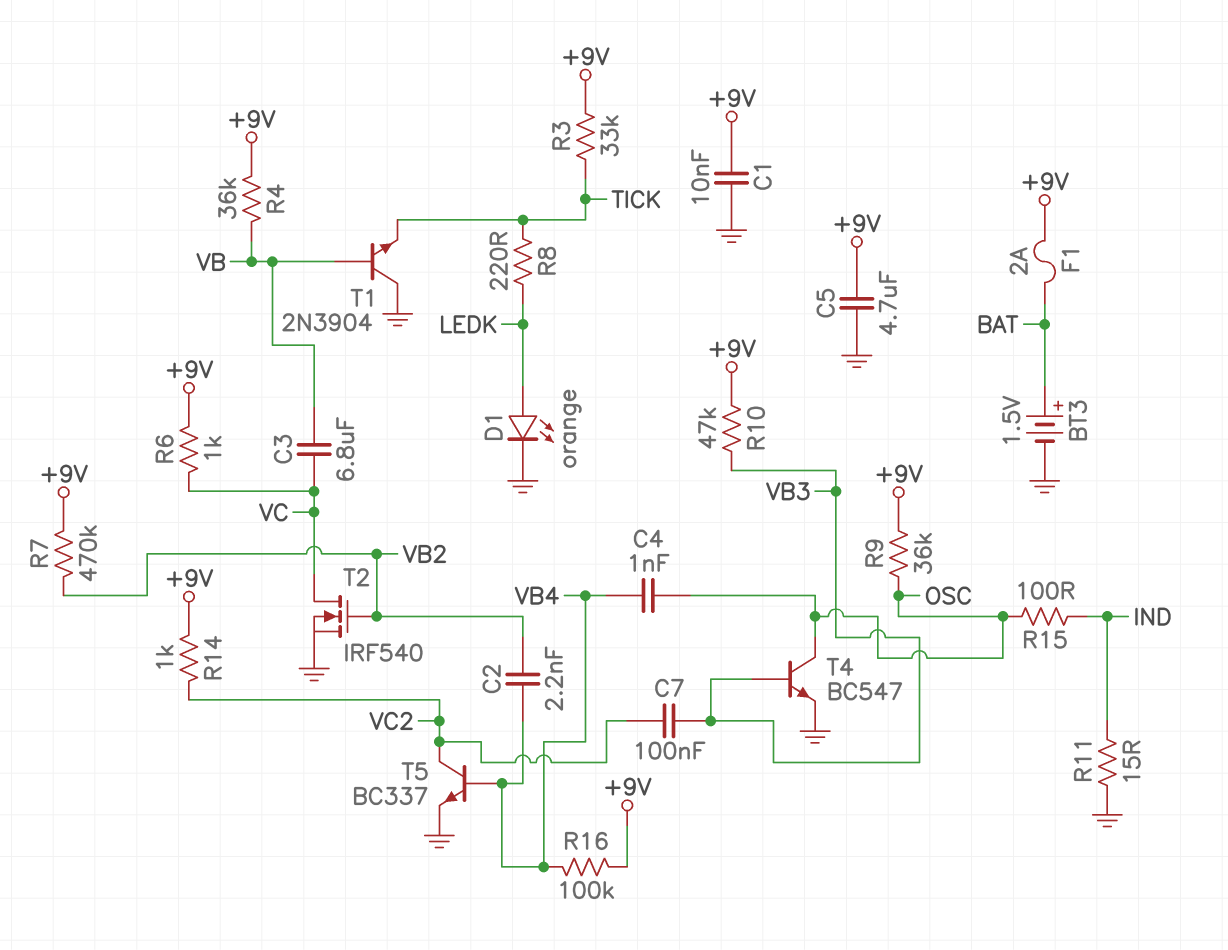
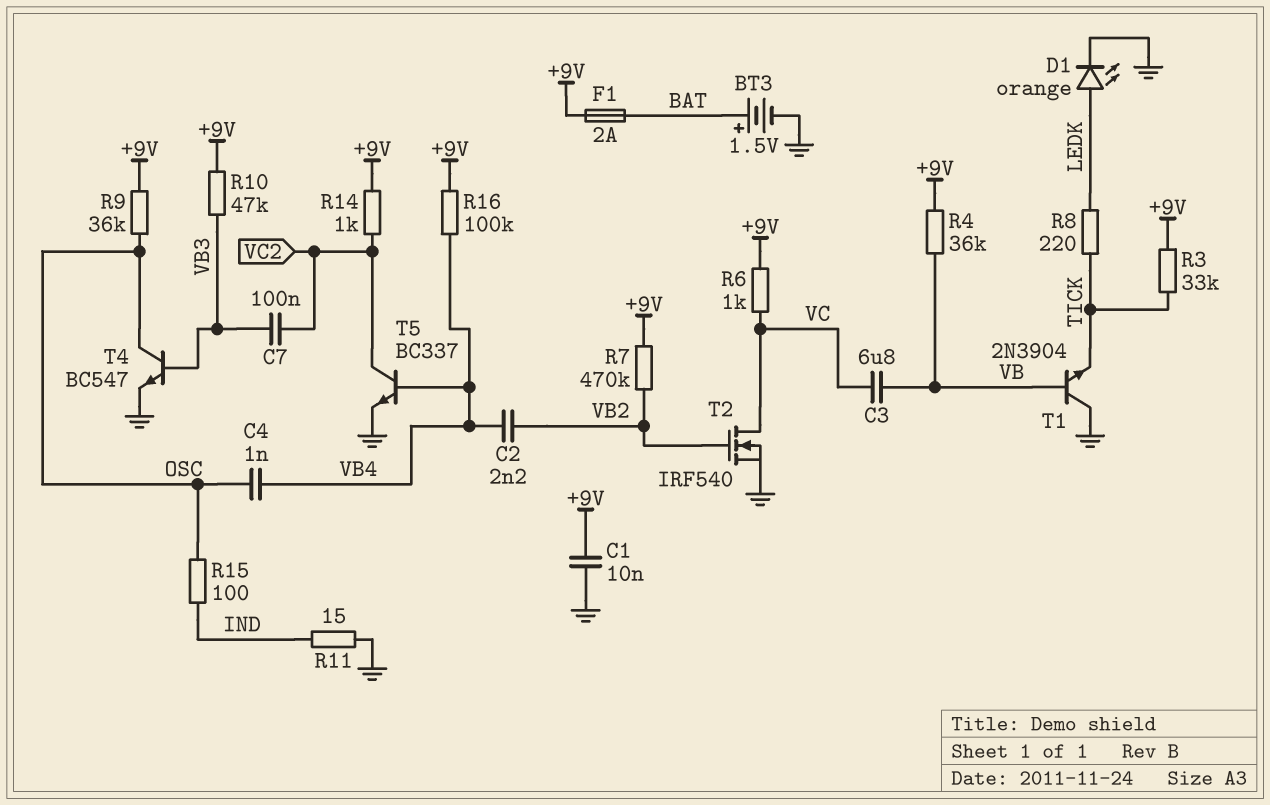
C5: 4.7uF (+9V, GND) -> none

